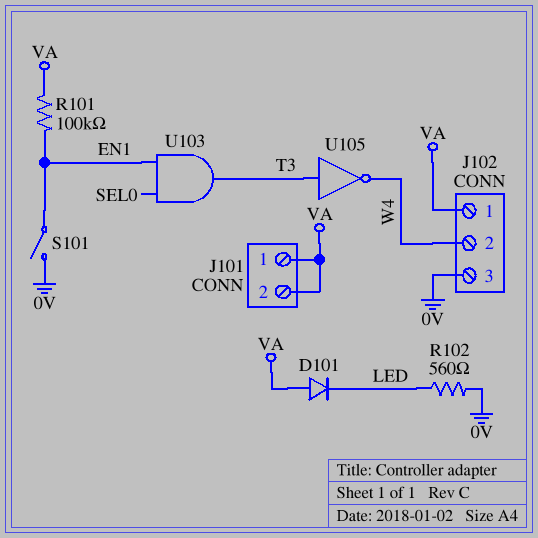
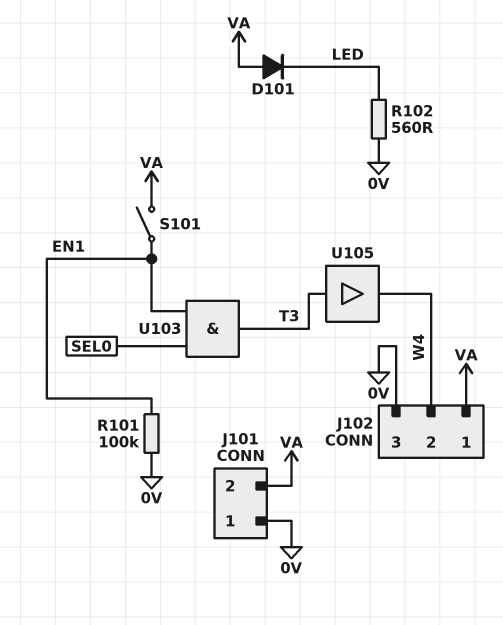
J101 pin 1: VA -> 0V
R101: 100k (EN1, VA) -> 100k (0V, EN1)
S101: switch (0V, EN1) -> switch (EN1, VA)
U105: NOT (in T3, out W4) -> buffer (in T3, out W4)

